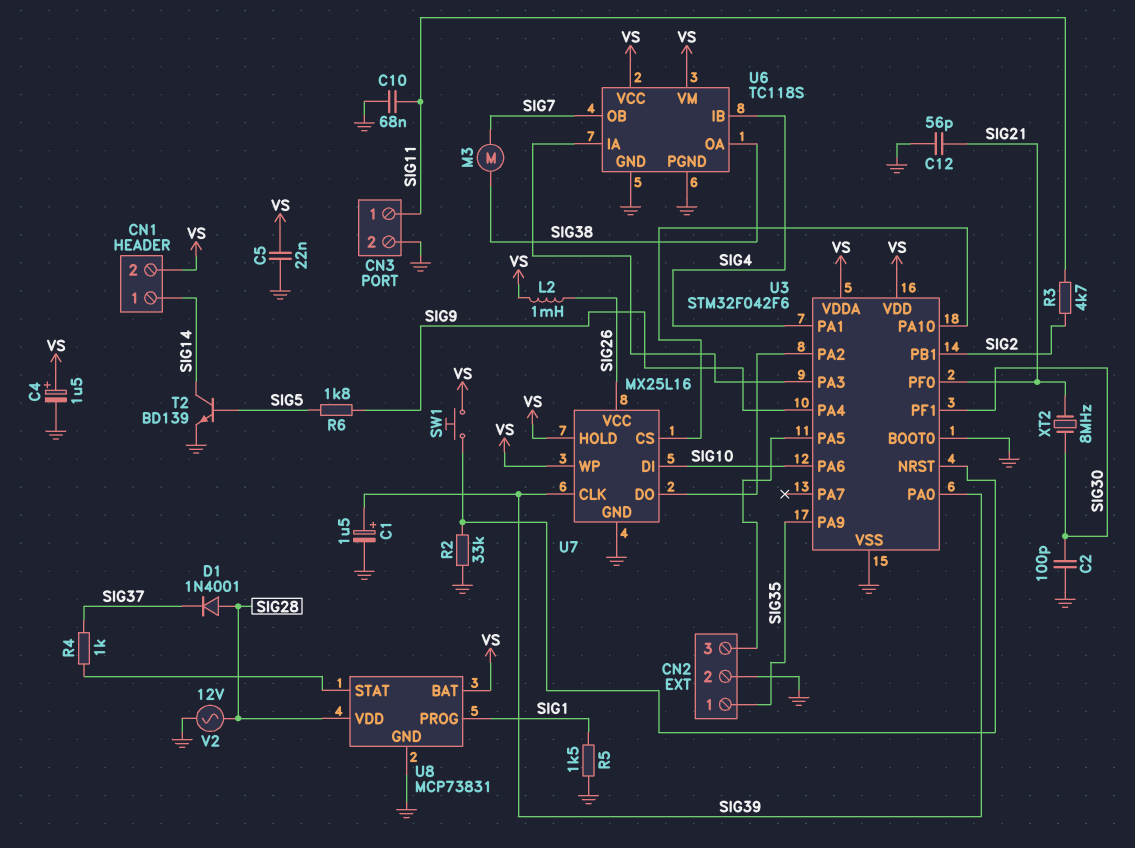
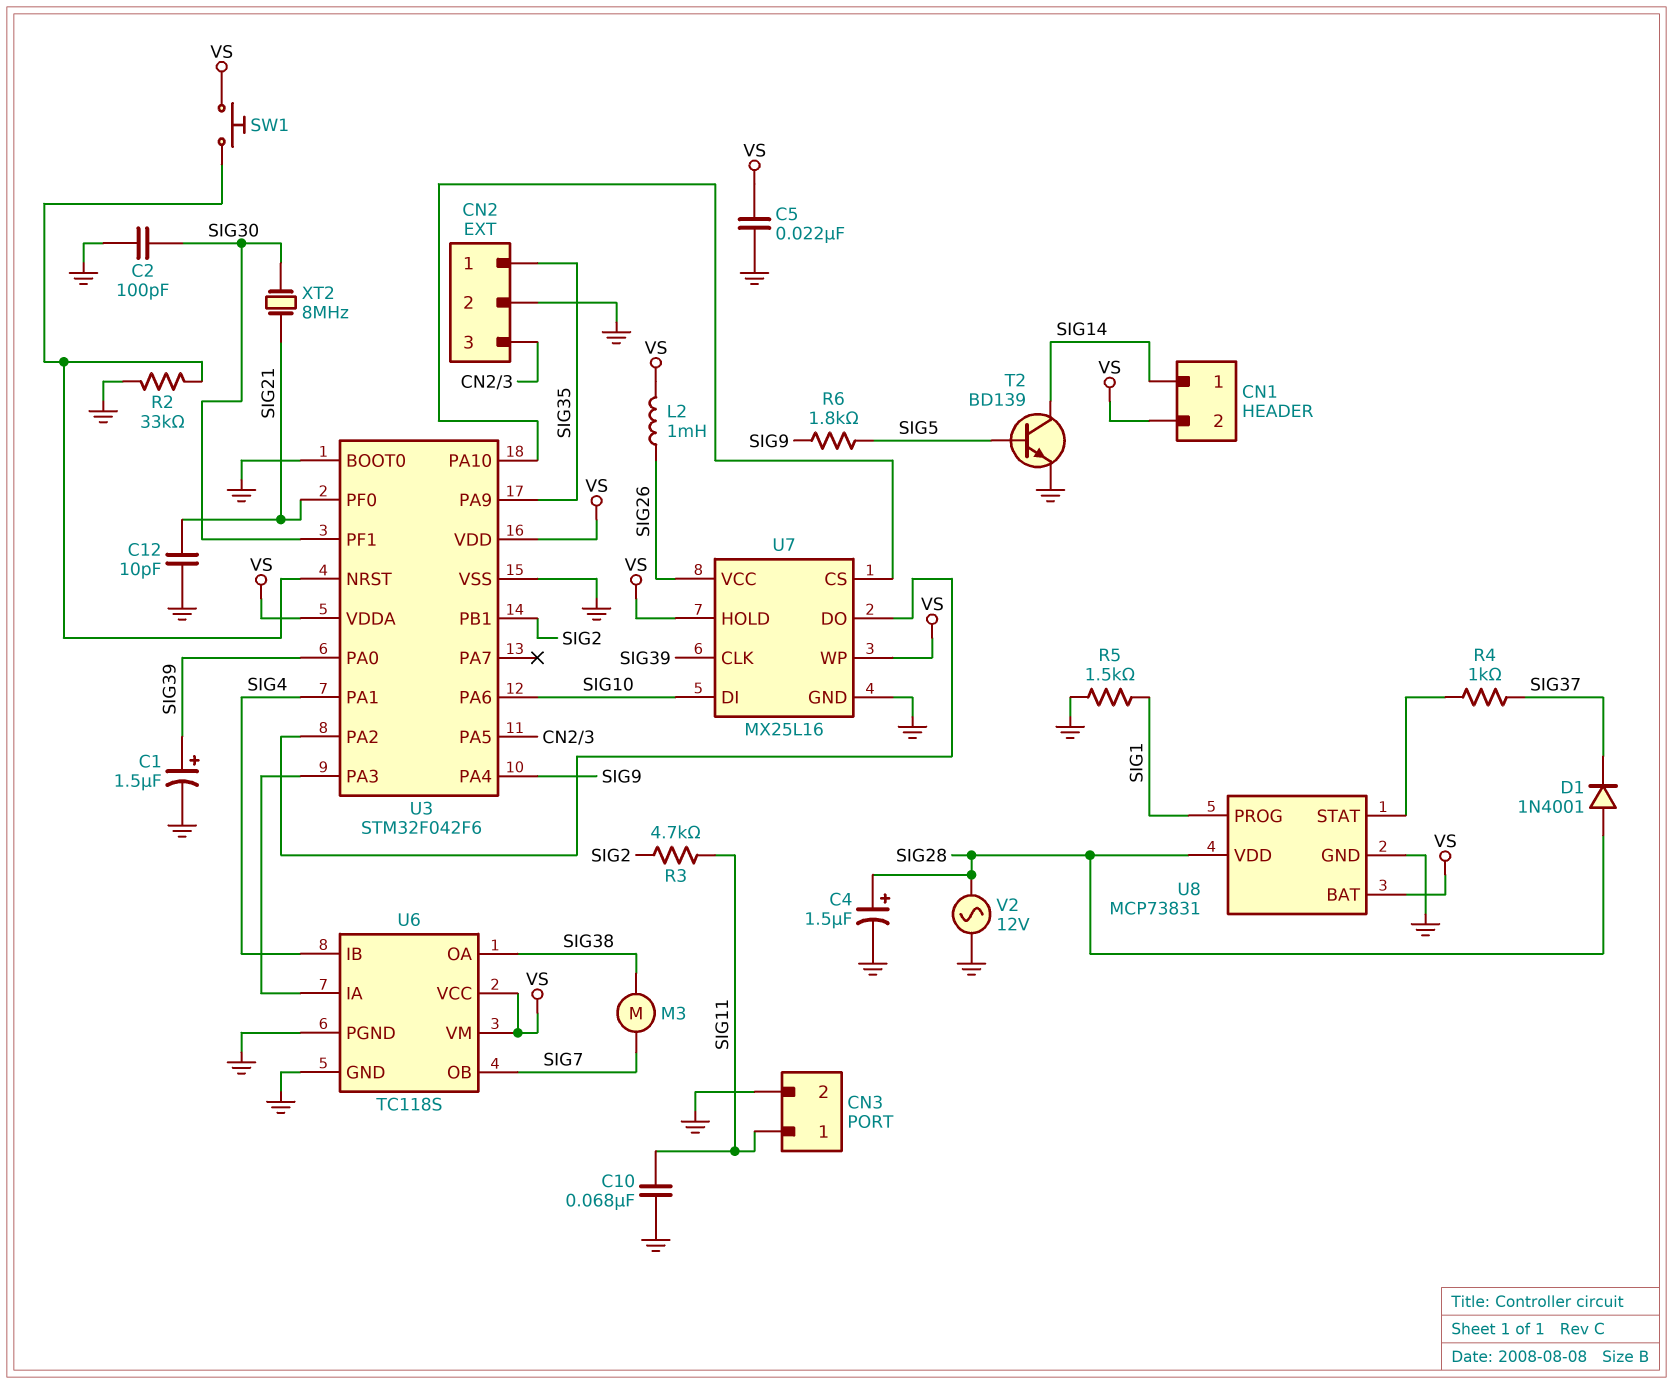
C4: 1.5uF (plus VS, minus GND) -> 1.5uF (plus SIG28, minus GND)
C12: 56pF (GND, SIG21) -> 10pF (GND, SIG21)

